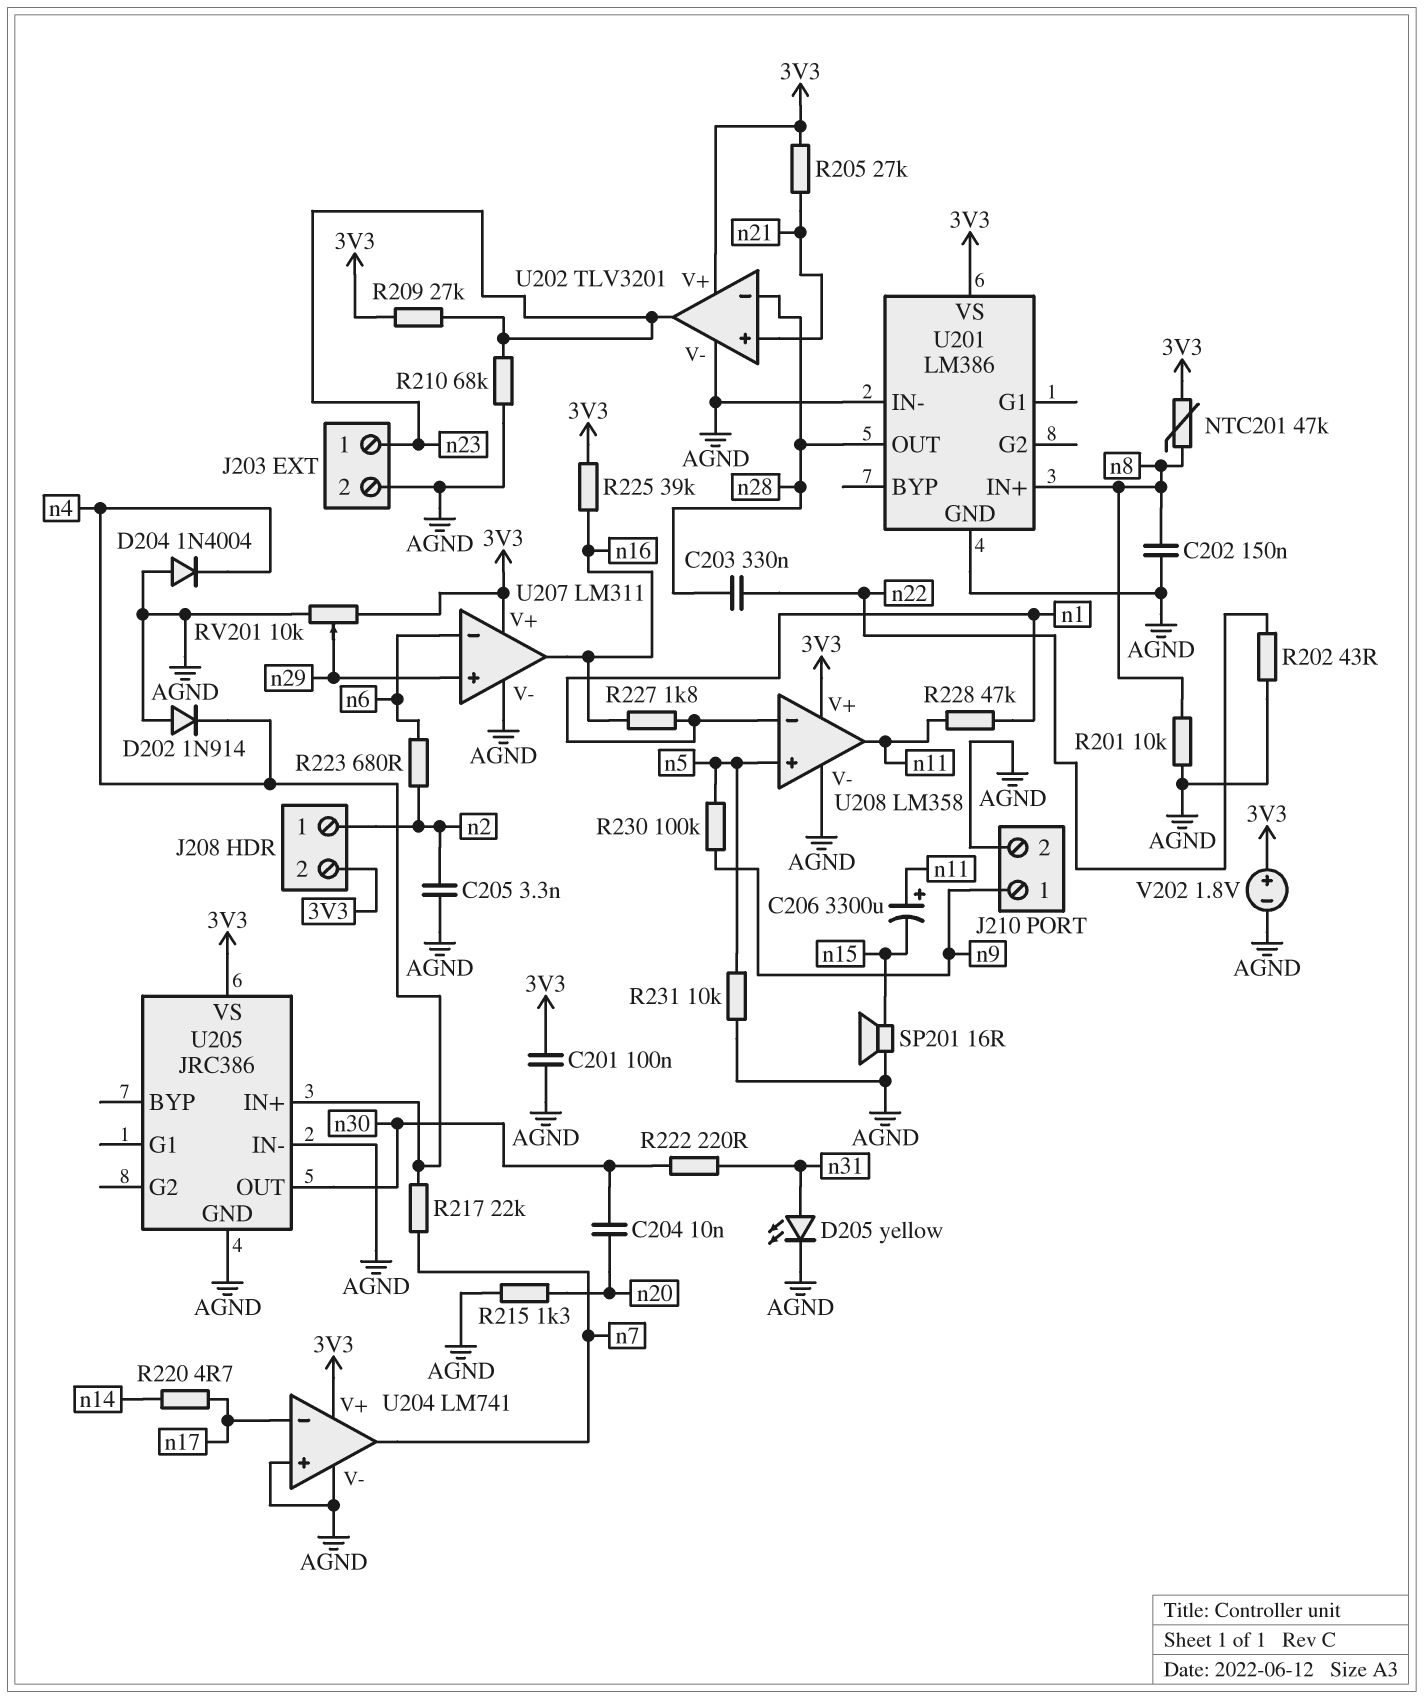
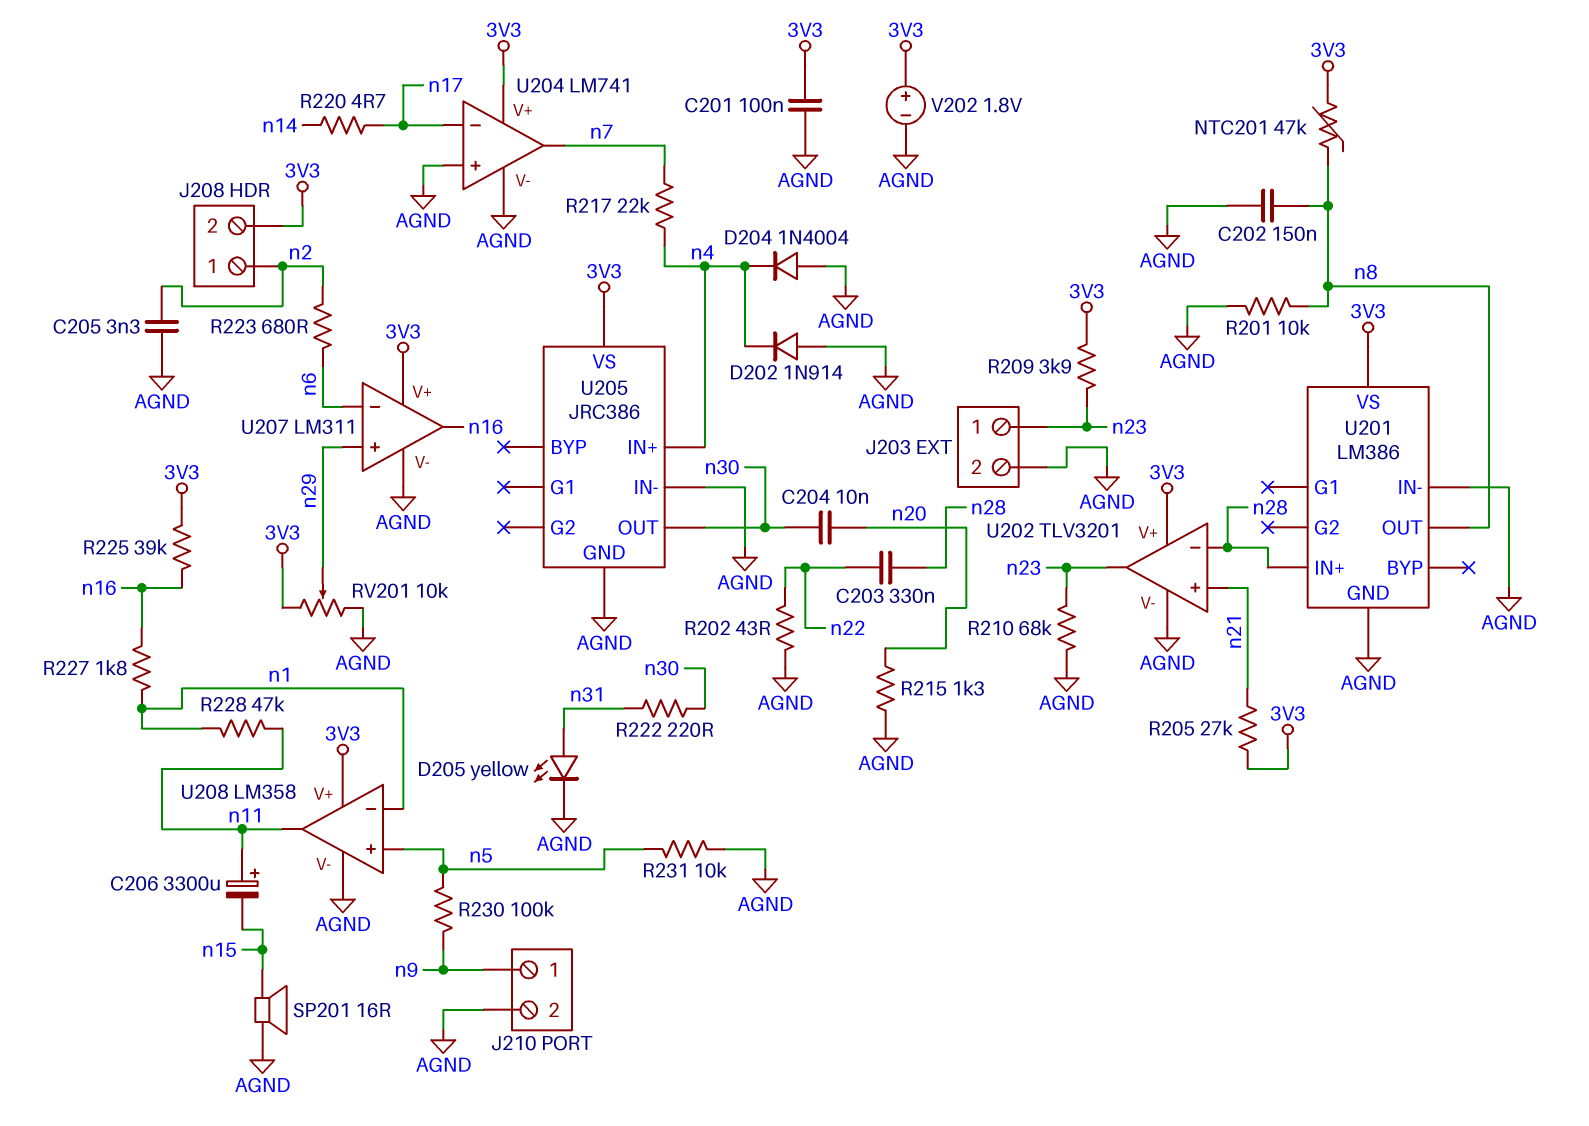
R209: 27k (3V3, n23) -> 3.9k (3V3, n23)
U201 pin IN+: n8 -> n28
U201 pin OUT: n28 -> n8

